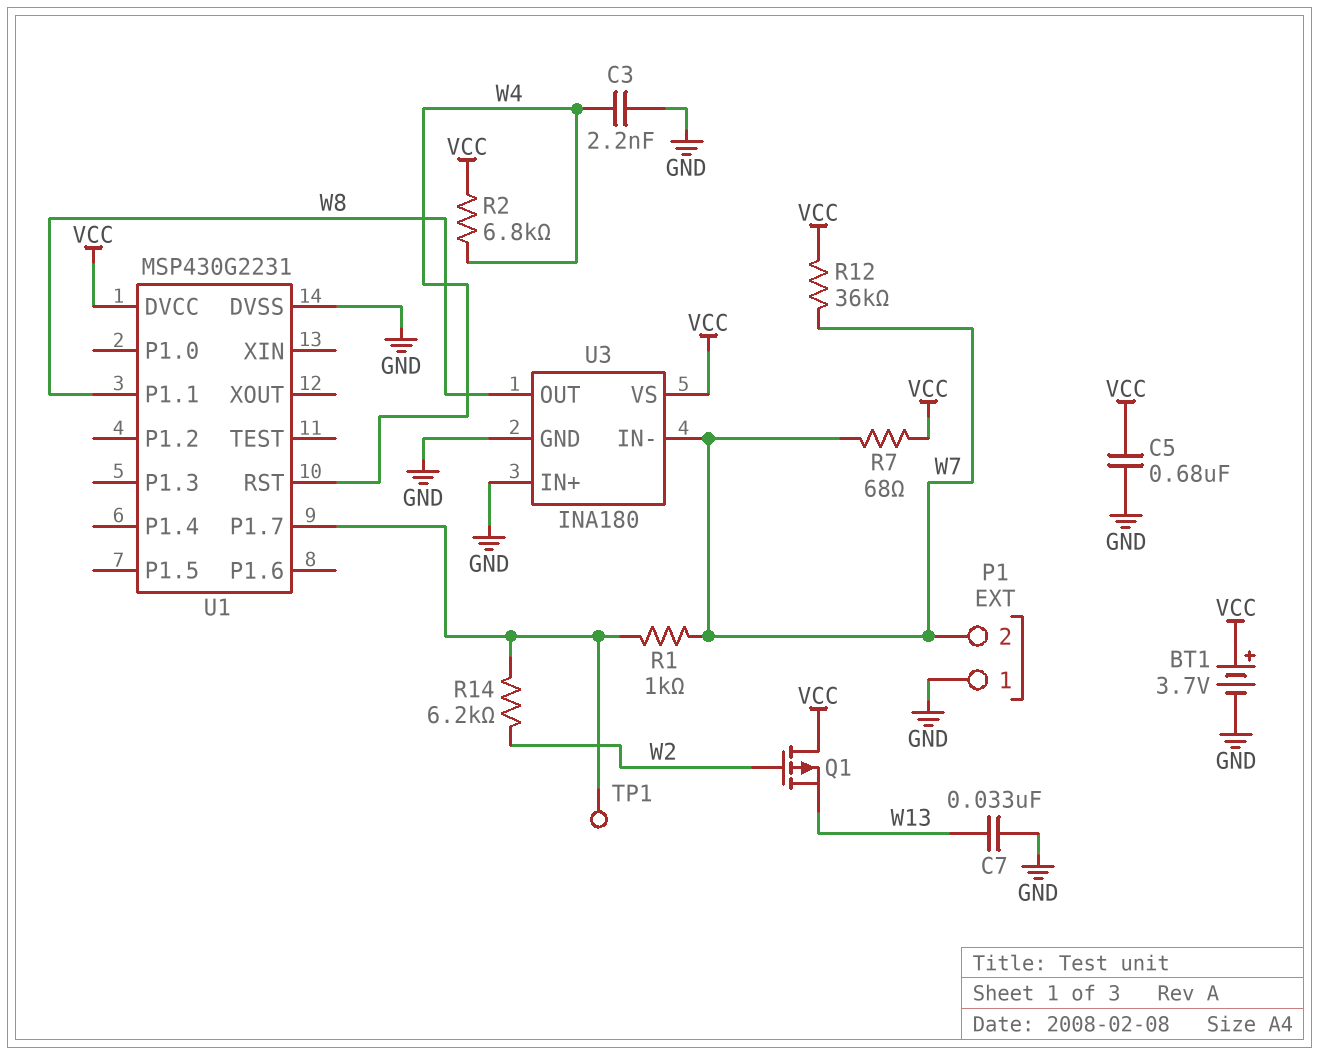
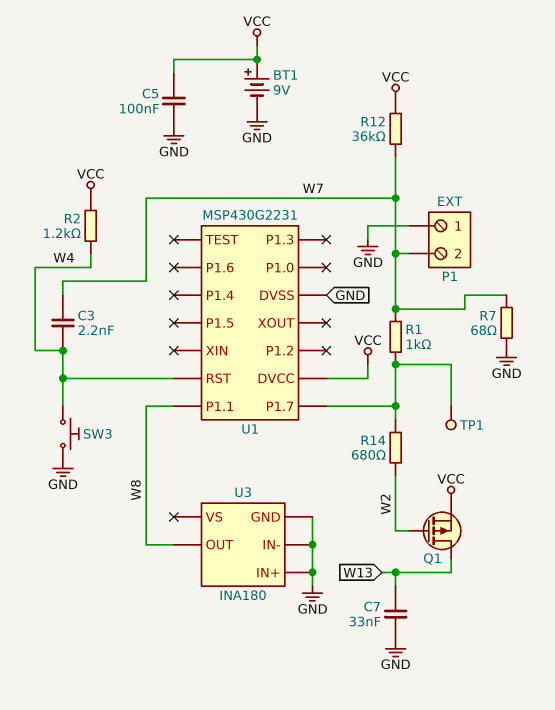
BT1: 3.7V (plus VCC, minus GND) -> 9V (plus VCC, minus GND)
C3: 2.2nF (GND, W4) -> 2.2nF (W4, W7)
C5: 680nF (GND, VCC) -> 100nF (GND, VCC)
Q1: PMOS (G W2, D VCC, S W13) -> PMOS (G W2, D W13, S VCC)
R2: 6.8k (VCC, W4) -> 1.2k (VCC, W4)
R7: 68 (VCC, W7) -> 68 (GND, W7)
R14: 6.2k (U1/P1.7, W2) -> 680 (U1/P1.7, W2)
SW3: none -> button (GND, W4)
U3 pin IN-: W7 -> GND
U3 pin VS: VCC -> none

